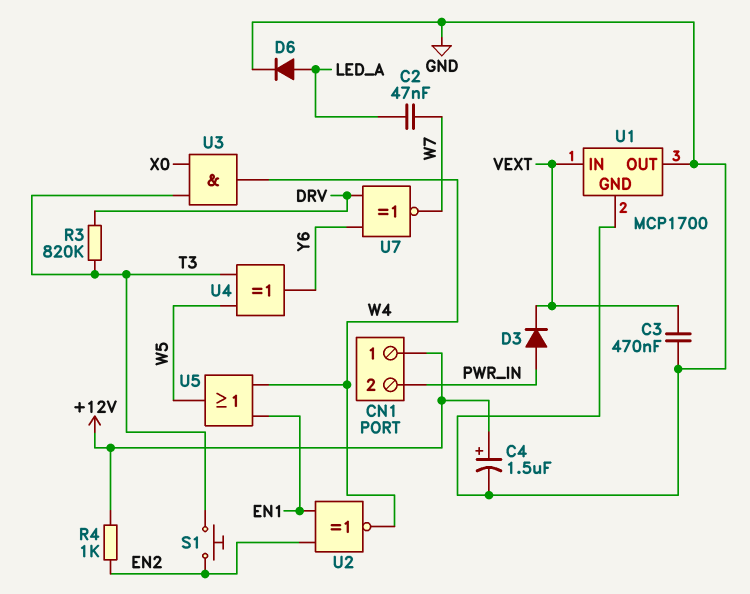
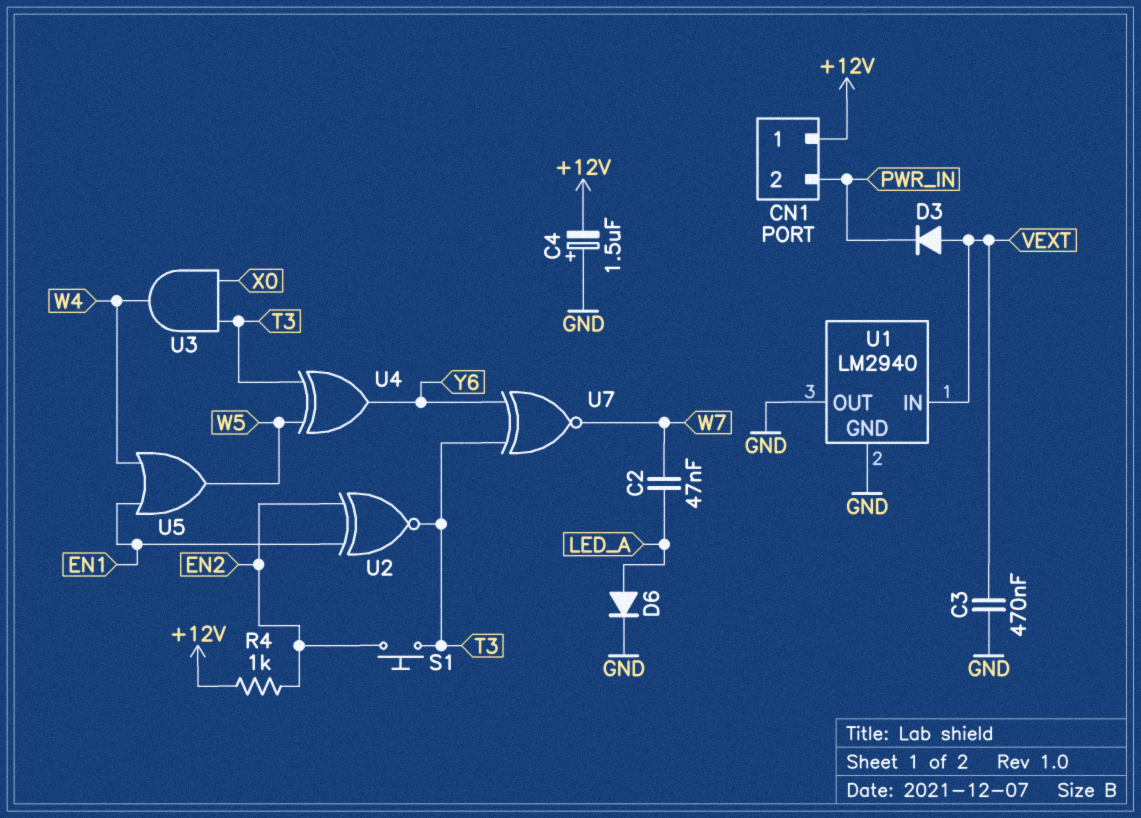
C4: 1.5uF (plus +12V, minus GND) -> 1.5uF (plus GND, minus +12V)
D3: diode (A PWR_IN, K VEXT) -> diode (A VEXT, K PWR_IN)
R3: 820k (DRV, T3) -> none
U1: MCP1700 -> LM2940
U2: XNOR (in EN1, in EN2, out W4) -> XNOR (in EN1, in EN2, out T3)
U7: XNOR (in DRV, in Y6, out W7) -> XNOR (in T3, in Y6, out W7)

